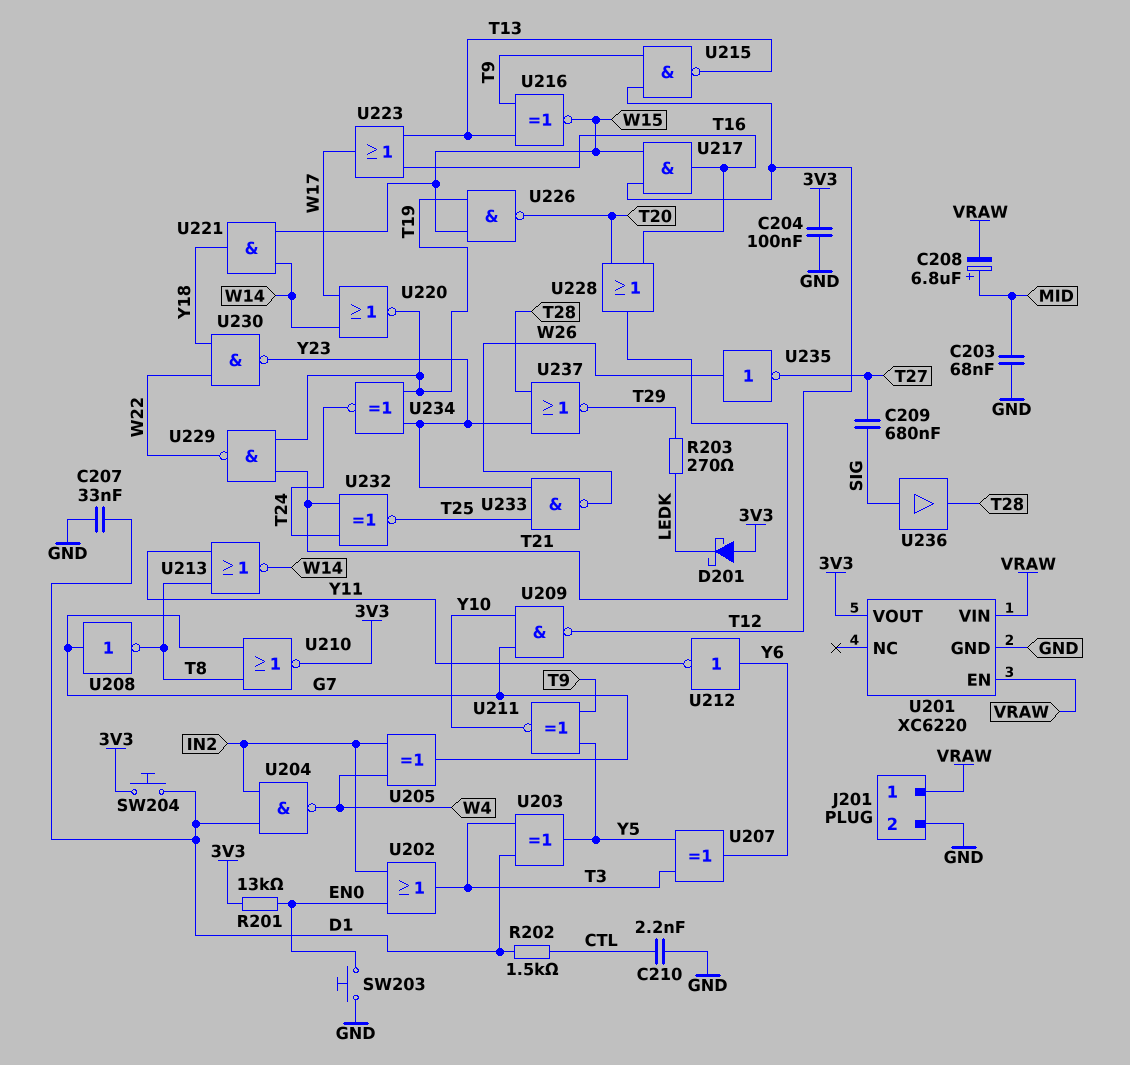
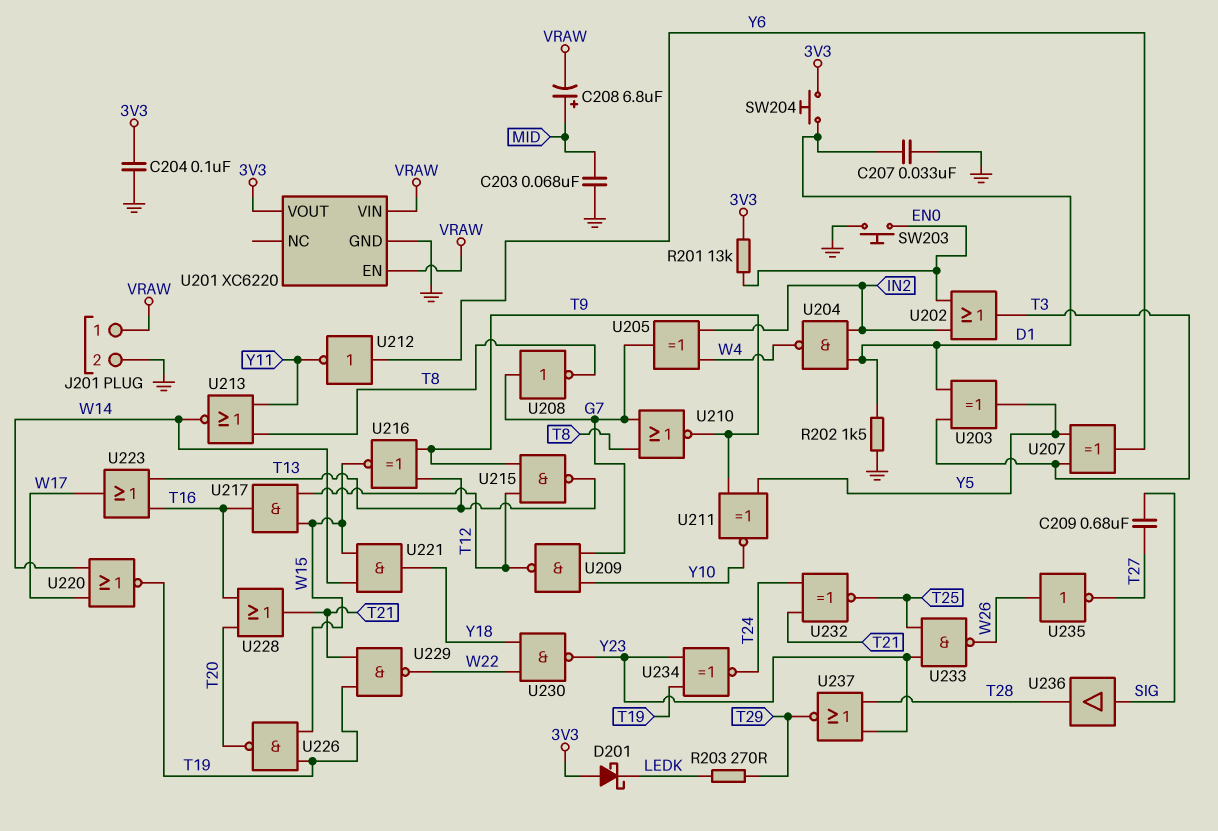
C210: 2.2nF (CTL, GND) -> none
R202: 1.5k (CTL, D1) -> 1.5k (D1, GND)
U210: NOR (in G7, in T8, out 3V3) -> NOR (in G7, in T8, out T9)

